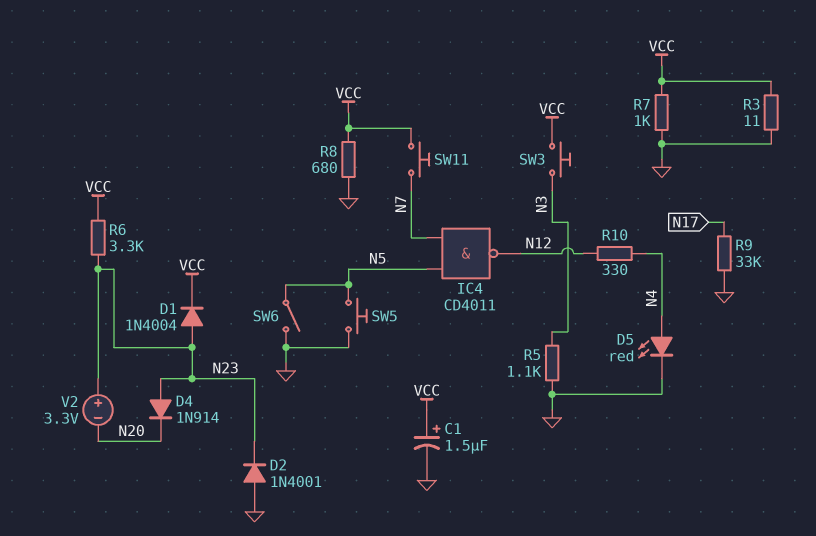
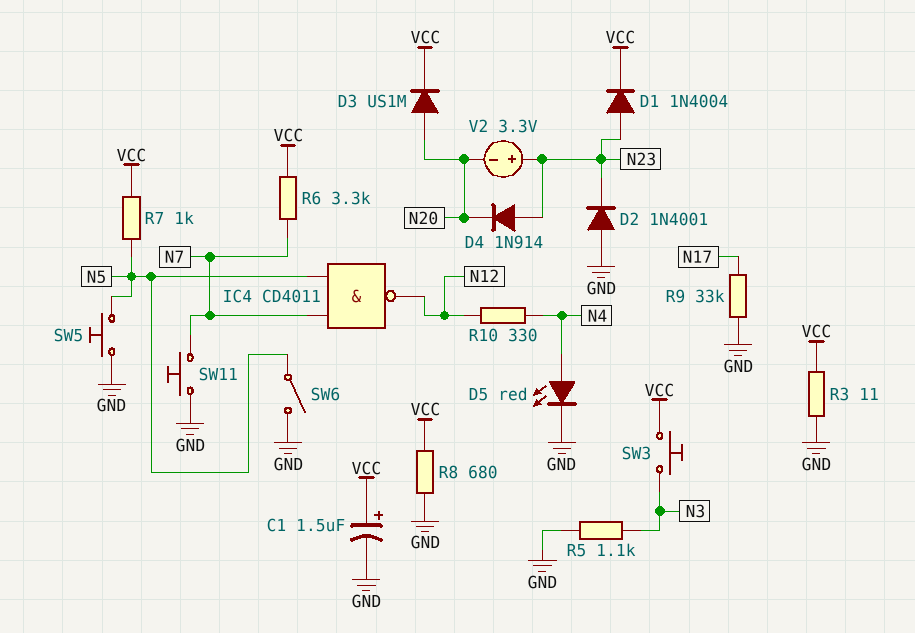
D3: none -> diode US1M (A N20, K VCC)
R6: 3.3k (N23, VCC) -> 3.3k (N7, VCC)
R7: 1k (GND, VCC) -> 1k (N5, VCC)
SW11: button (N7, VCC) -> button (GND, N7)

